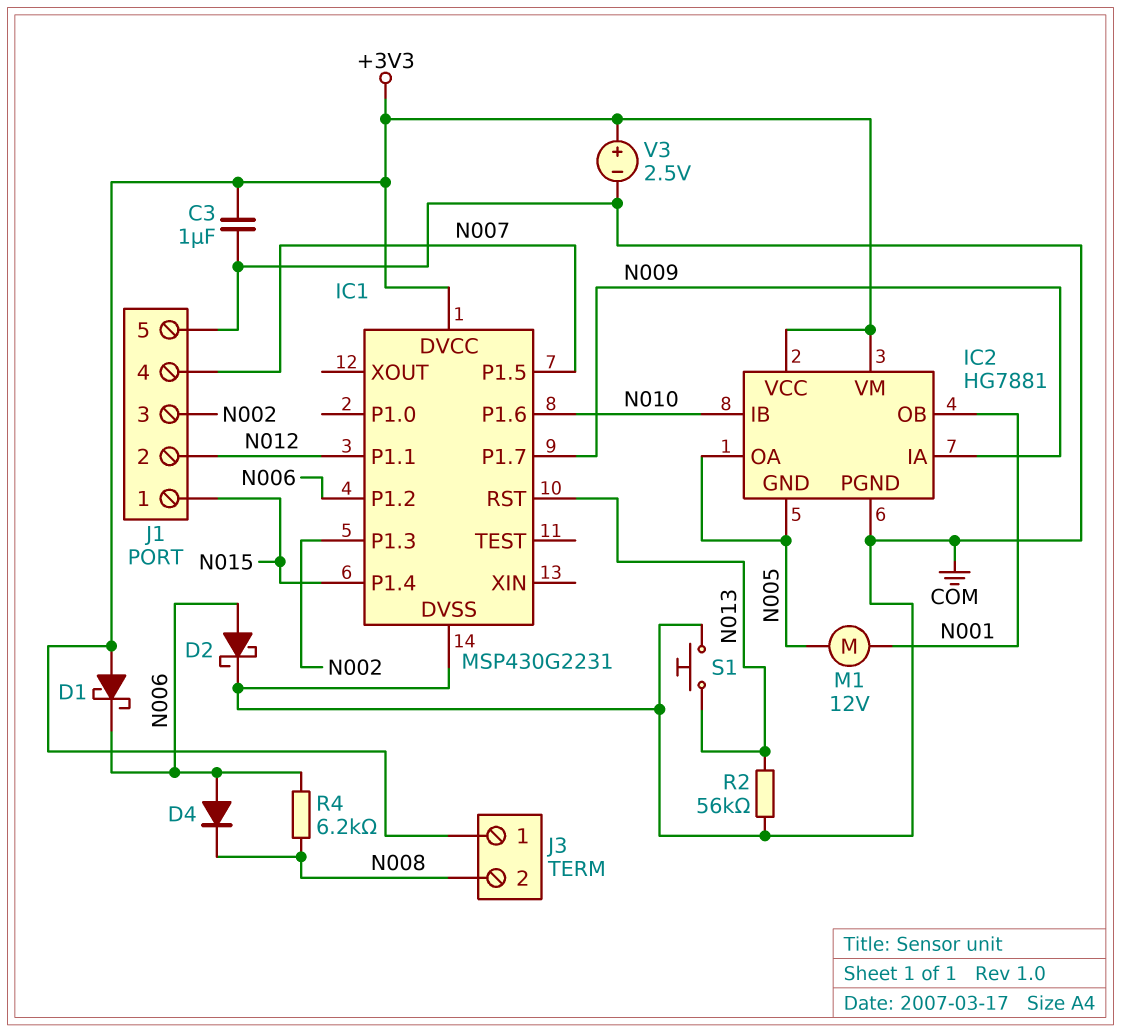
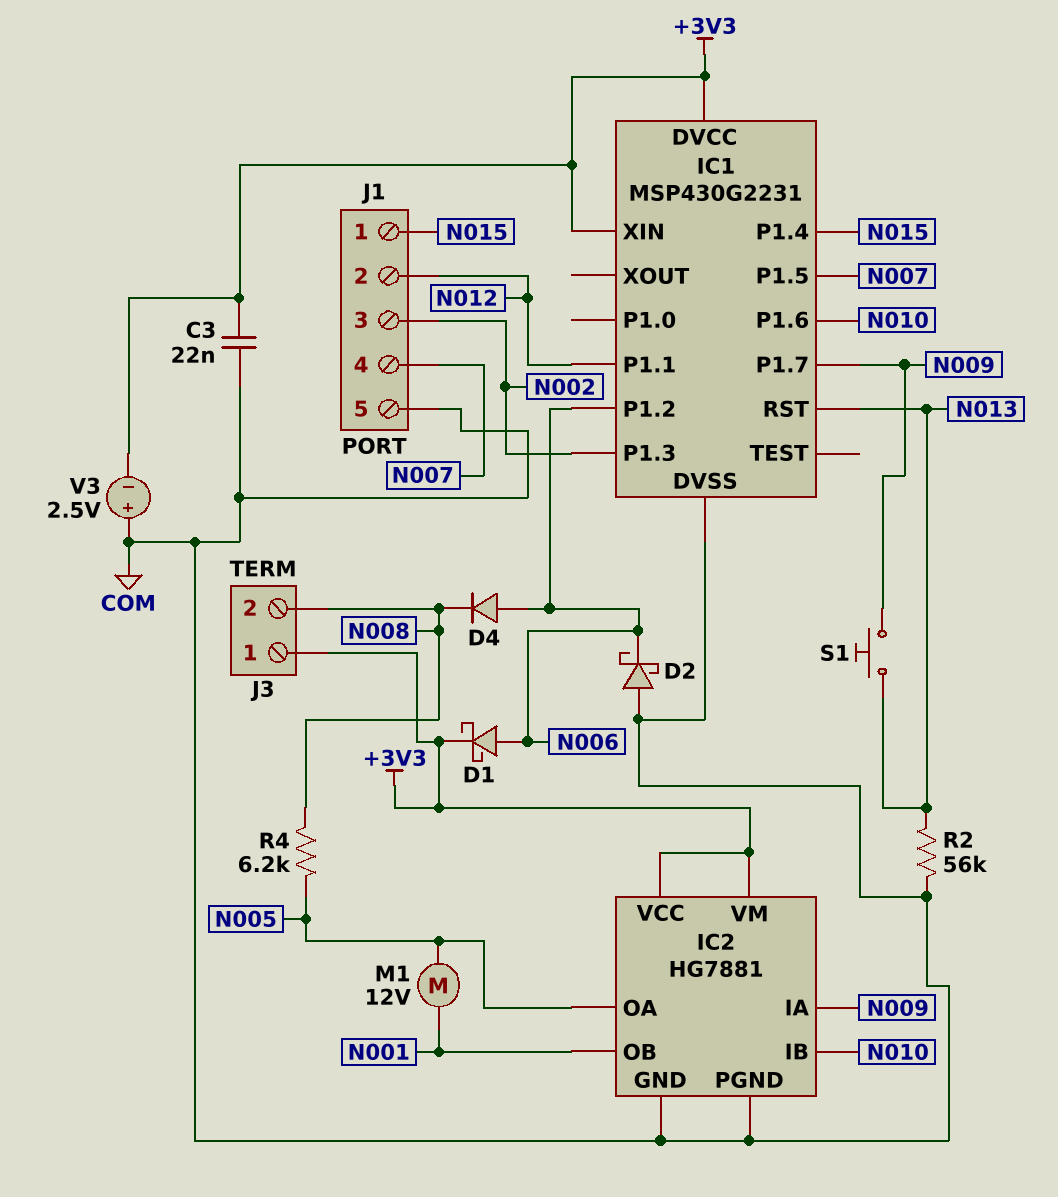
C3: 1uF (+3V3, COM) -> 22nF (+3V3, COM)
D1: schottky (A +3V3, K N006) -> schottky (A N006, K +3V3)
D2: schottky (A N006, K COM) -> schottky (A COM, K N006)
IC1 pin XIN: none -> +3V3
IC2 pin GND: N005 -> COM
R4: 6.2k (N006, N008) -> 6.2k (N005, N008)
S1: button (COM, N013) -> button (N009, N013)
V3: 2.5V (plus +3V3, minus COM) -> 2.5V (plus COM, minus +3V3)

